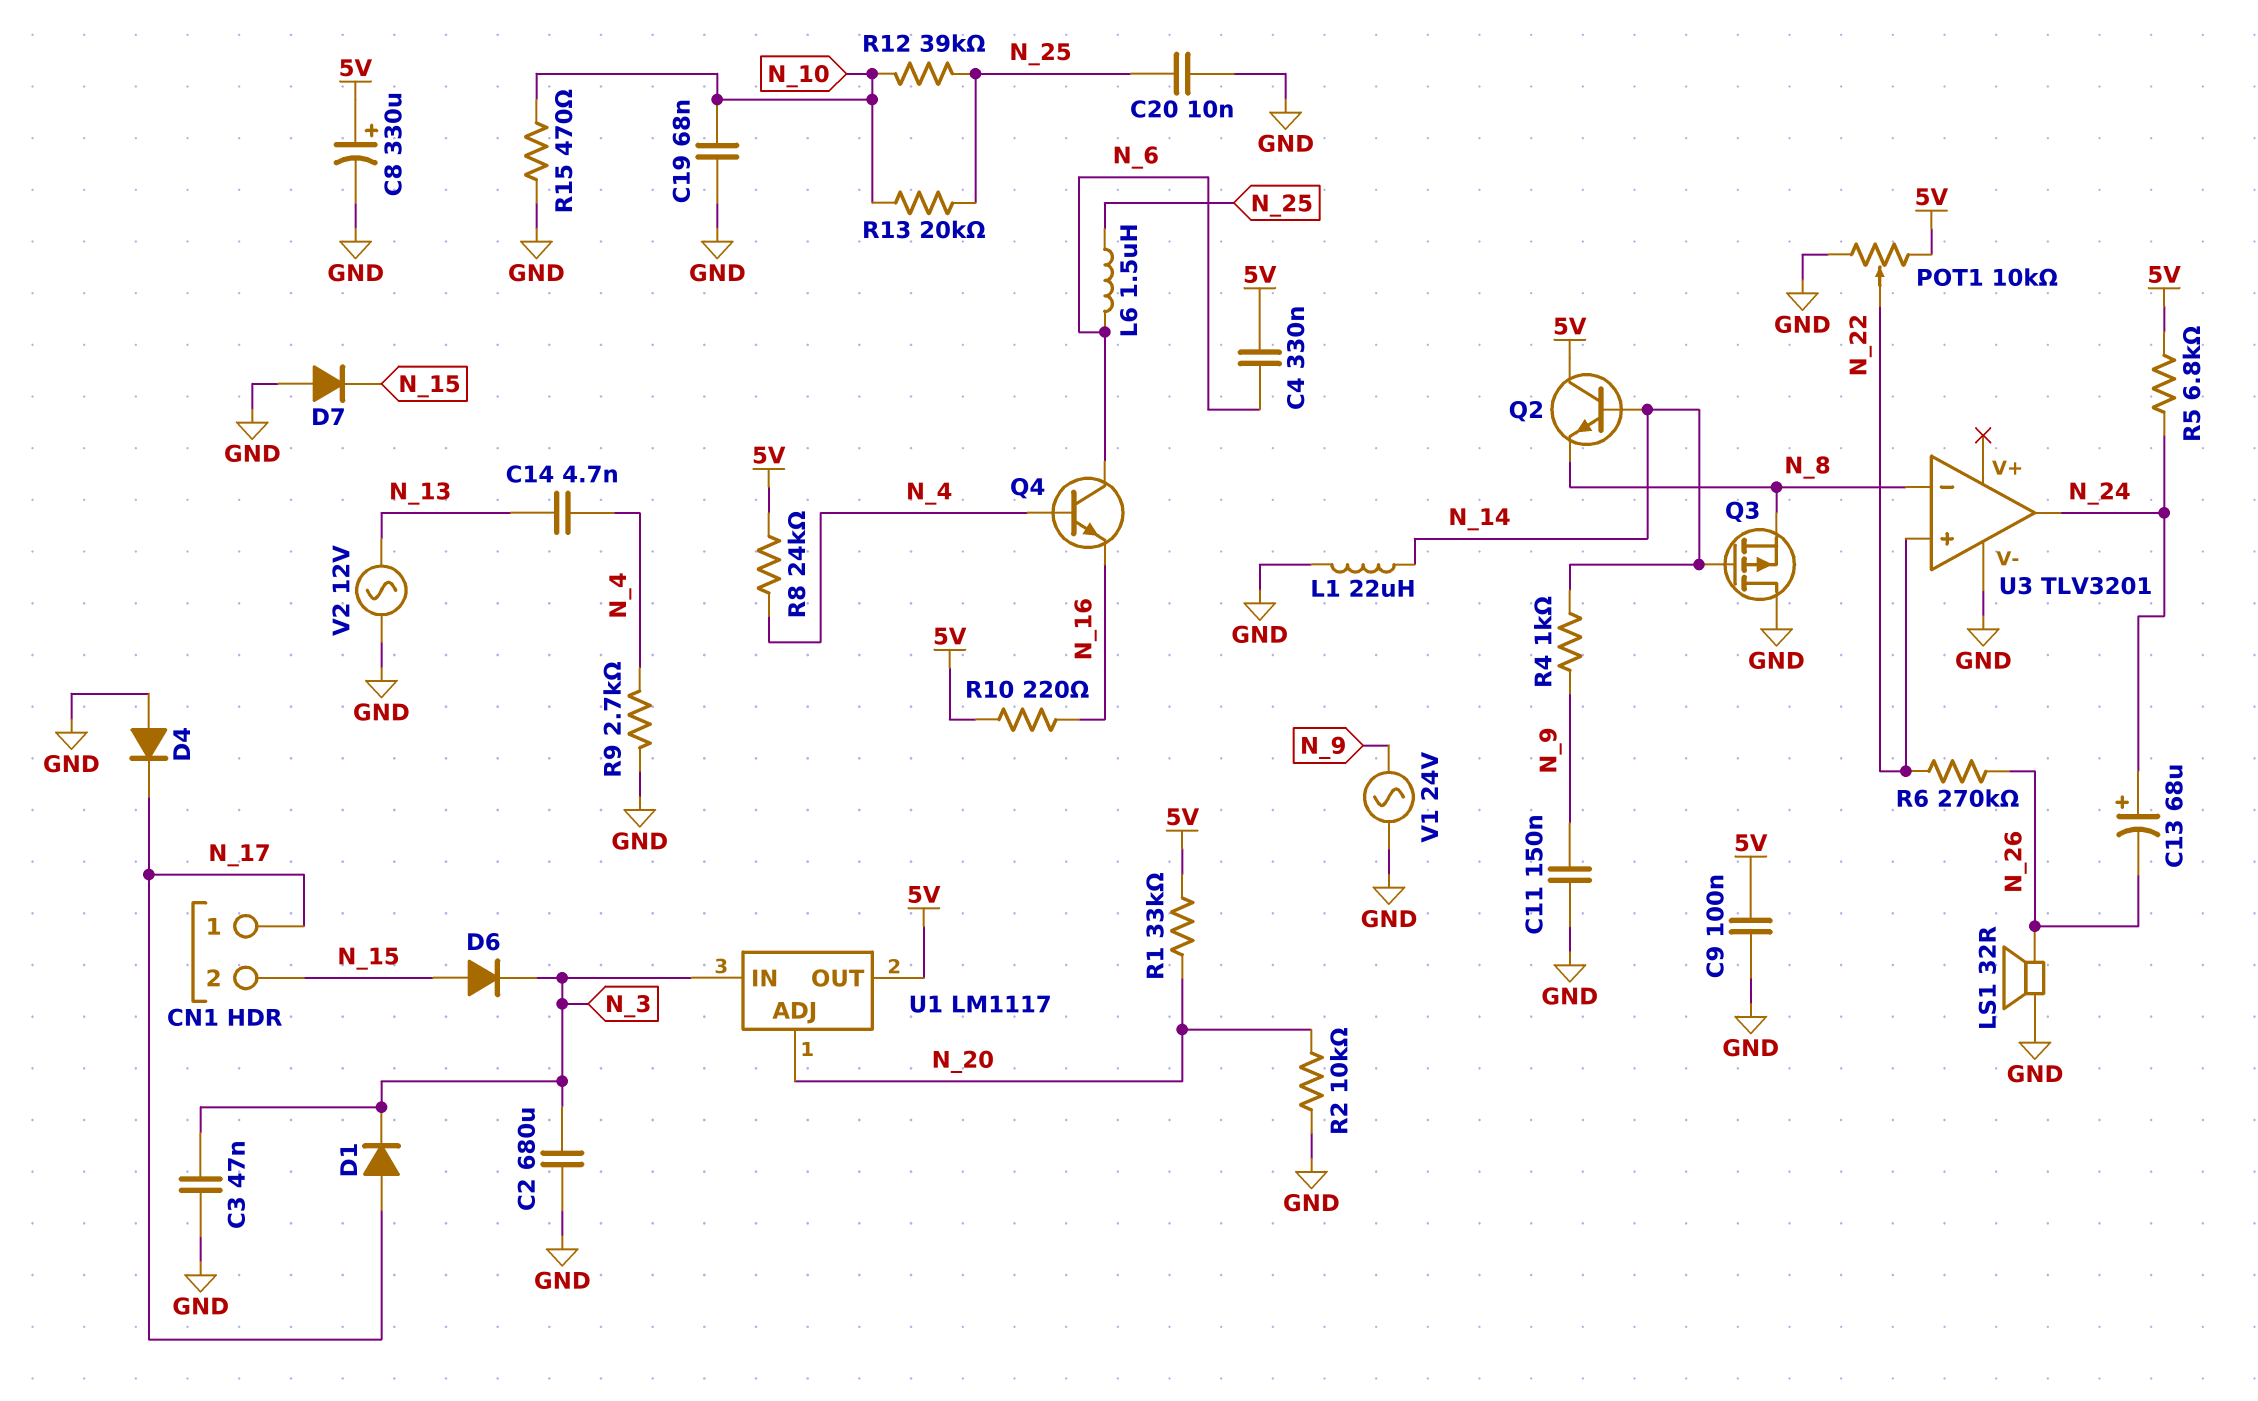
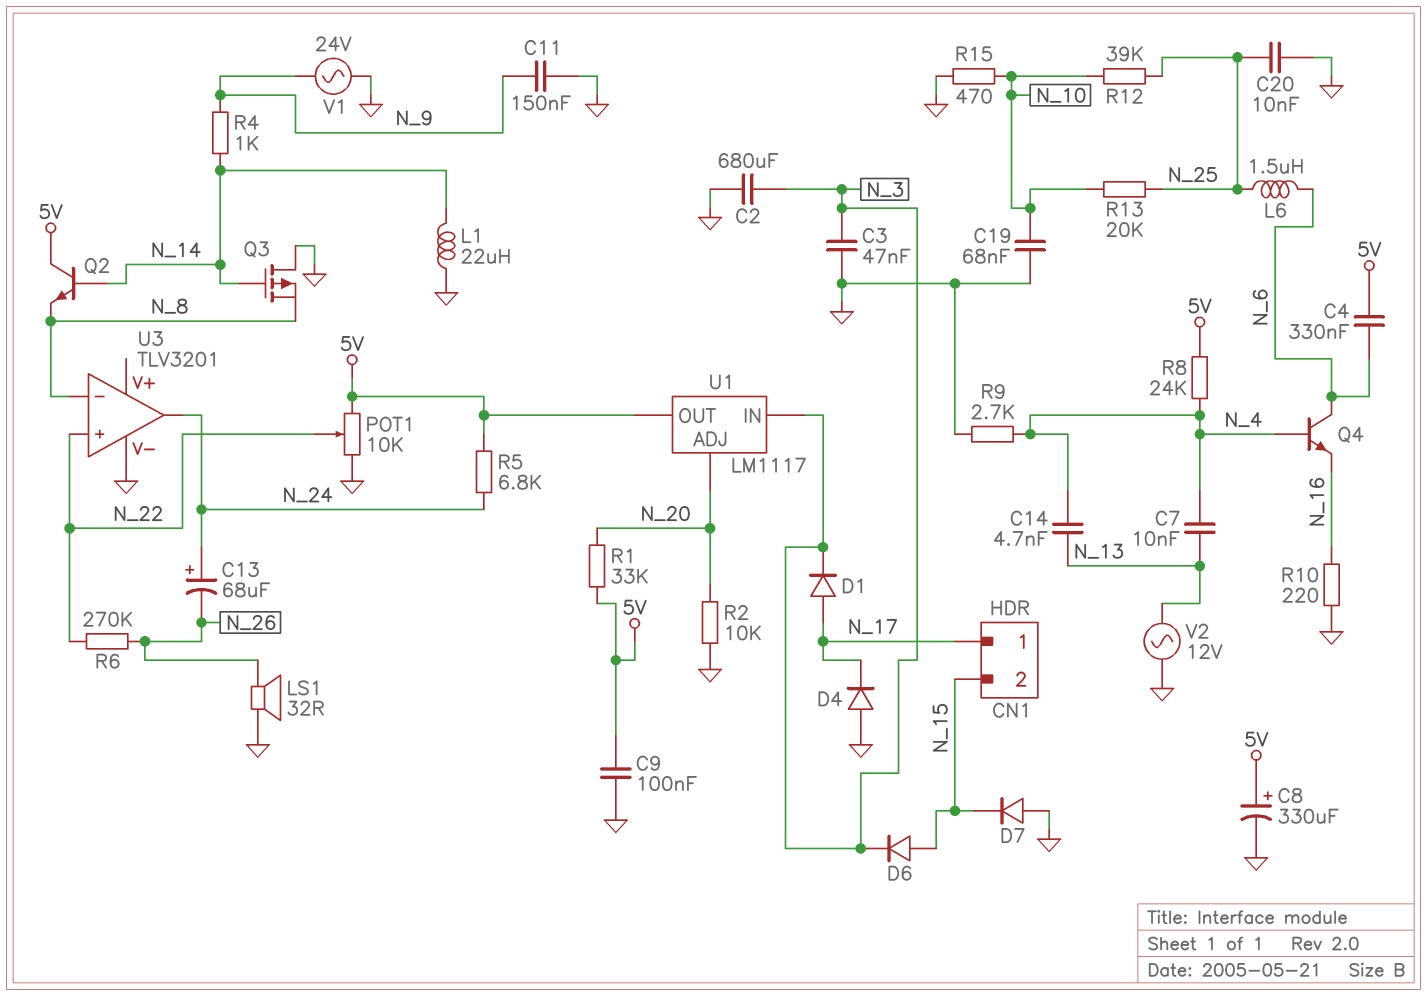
C7: none -> 10nF (N_4, N_13)
R10: 220 (5V, N_16) -> 220 (GND, N_16)

